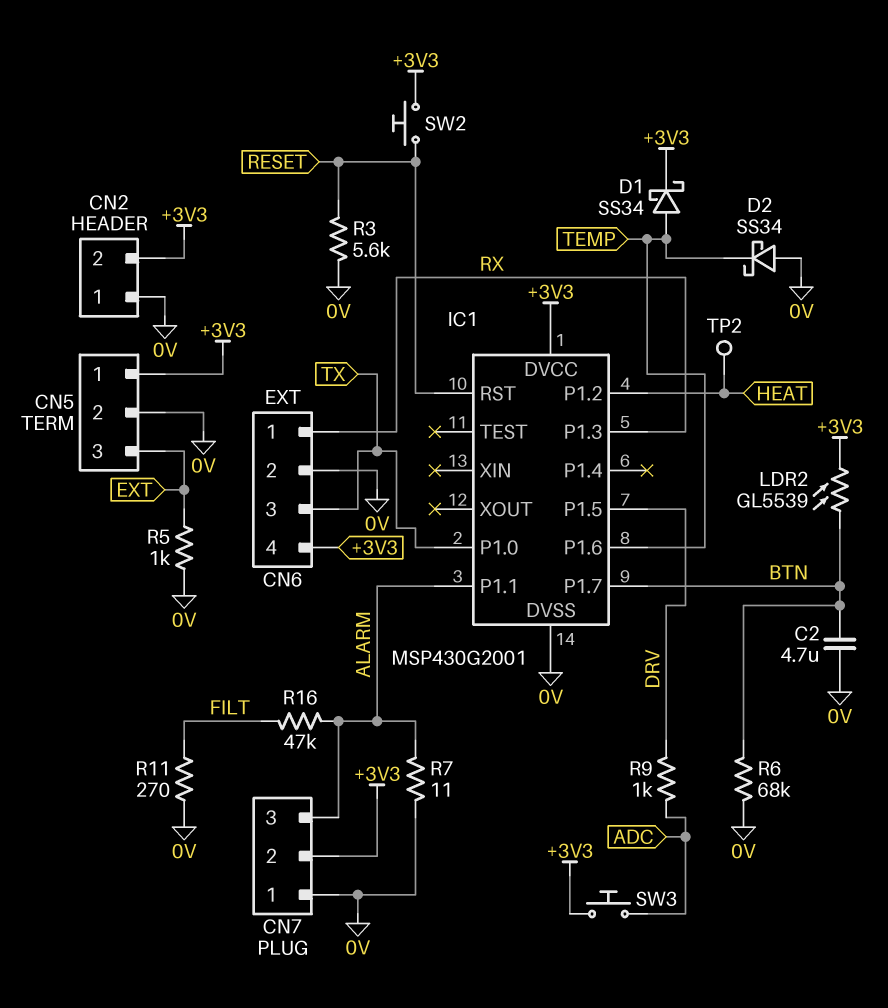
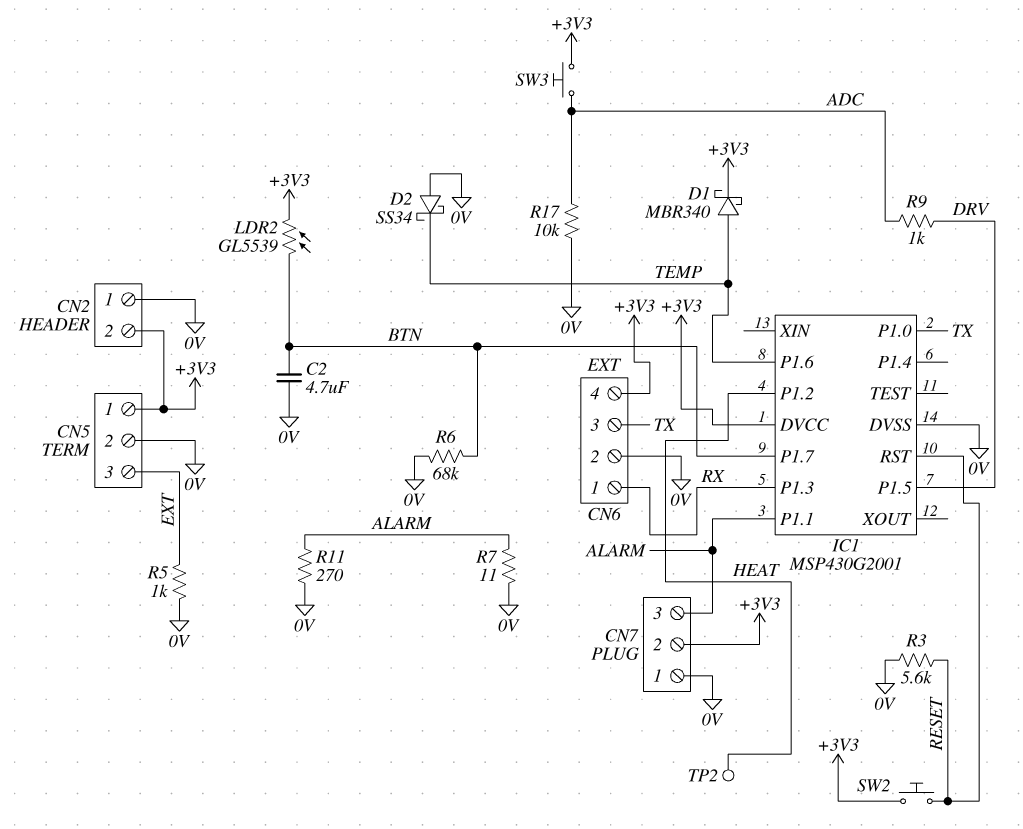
D1: schottky SS34 (A TEMP, K +3V3) -> schottky MBR340 (A TEMP, K +3V3)
R11: 270 (0V, FILT) -> 270 (0V, ALARM)
R16: 47k (ALARM, FILT) -> none
R17: none -> 10k (0V, ADC)

